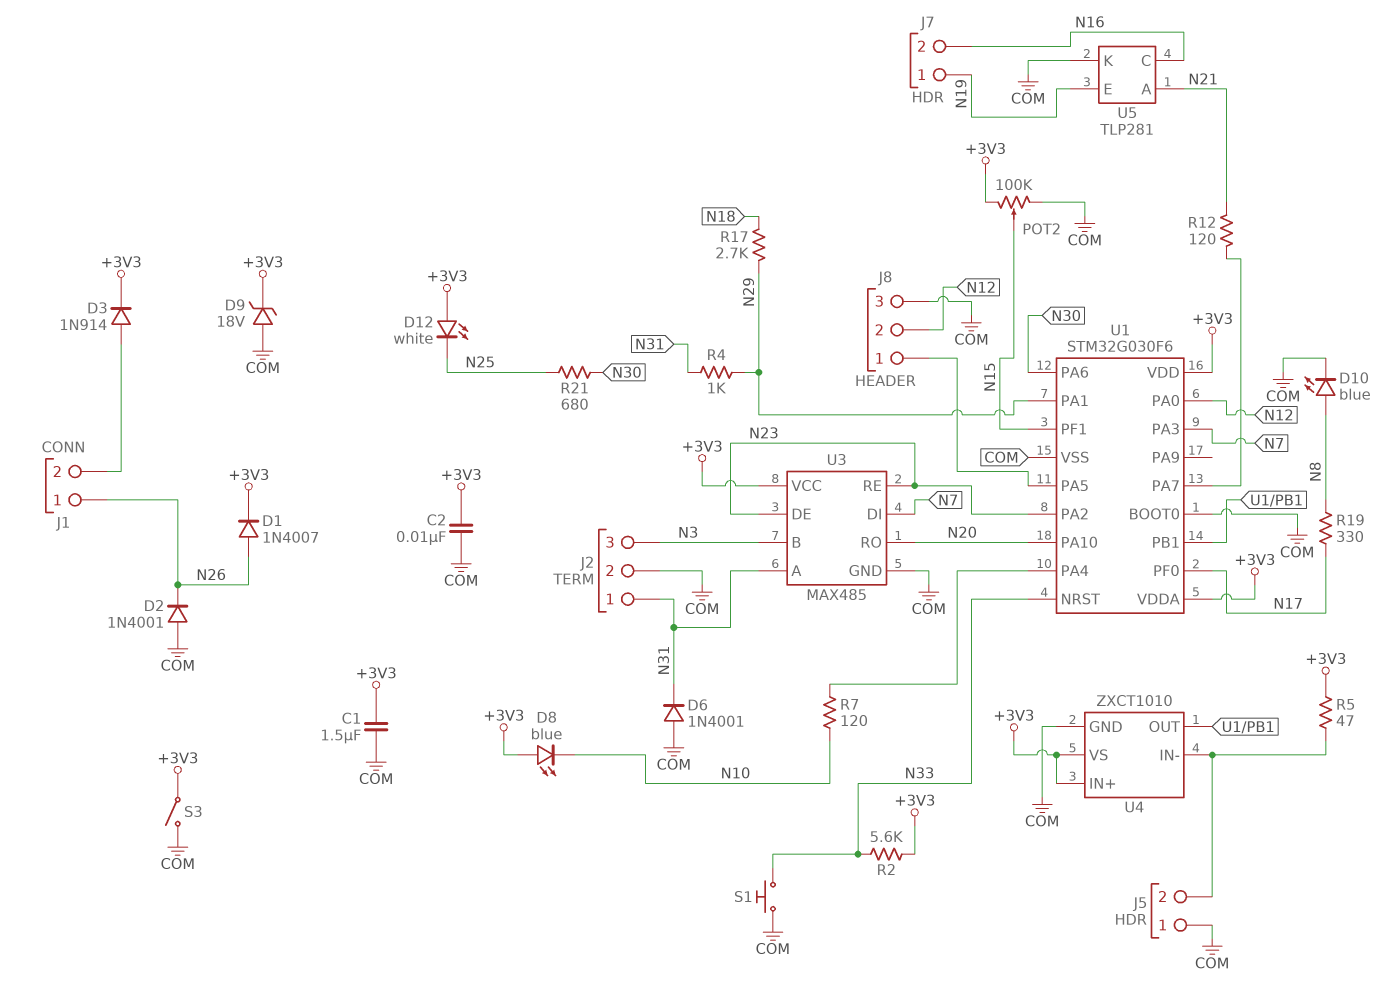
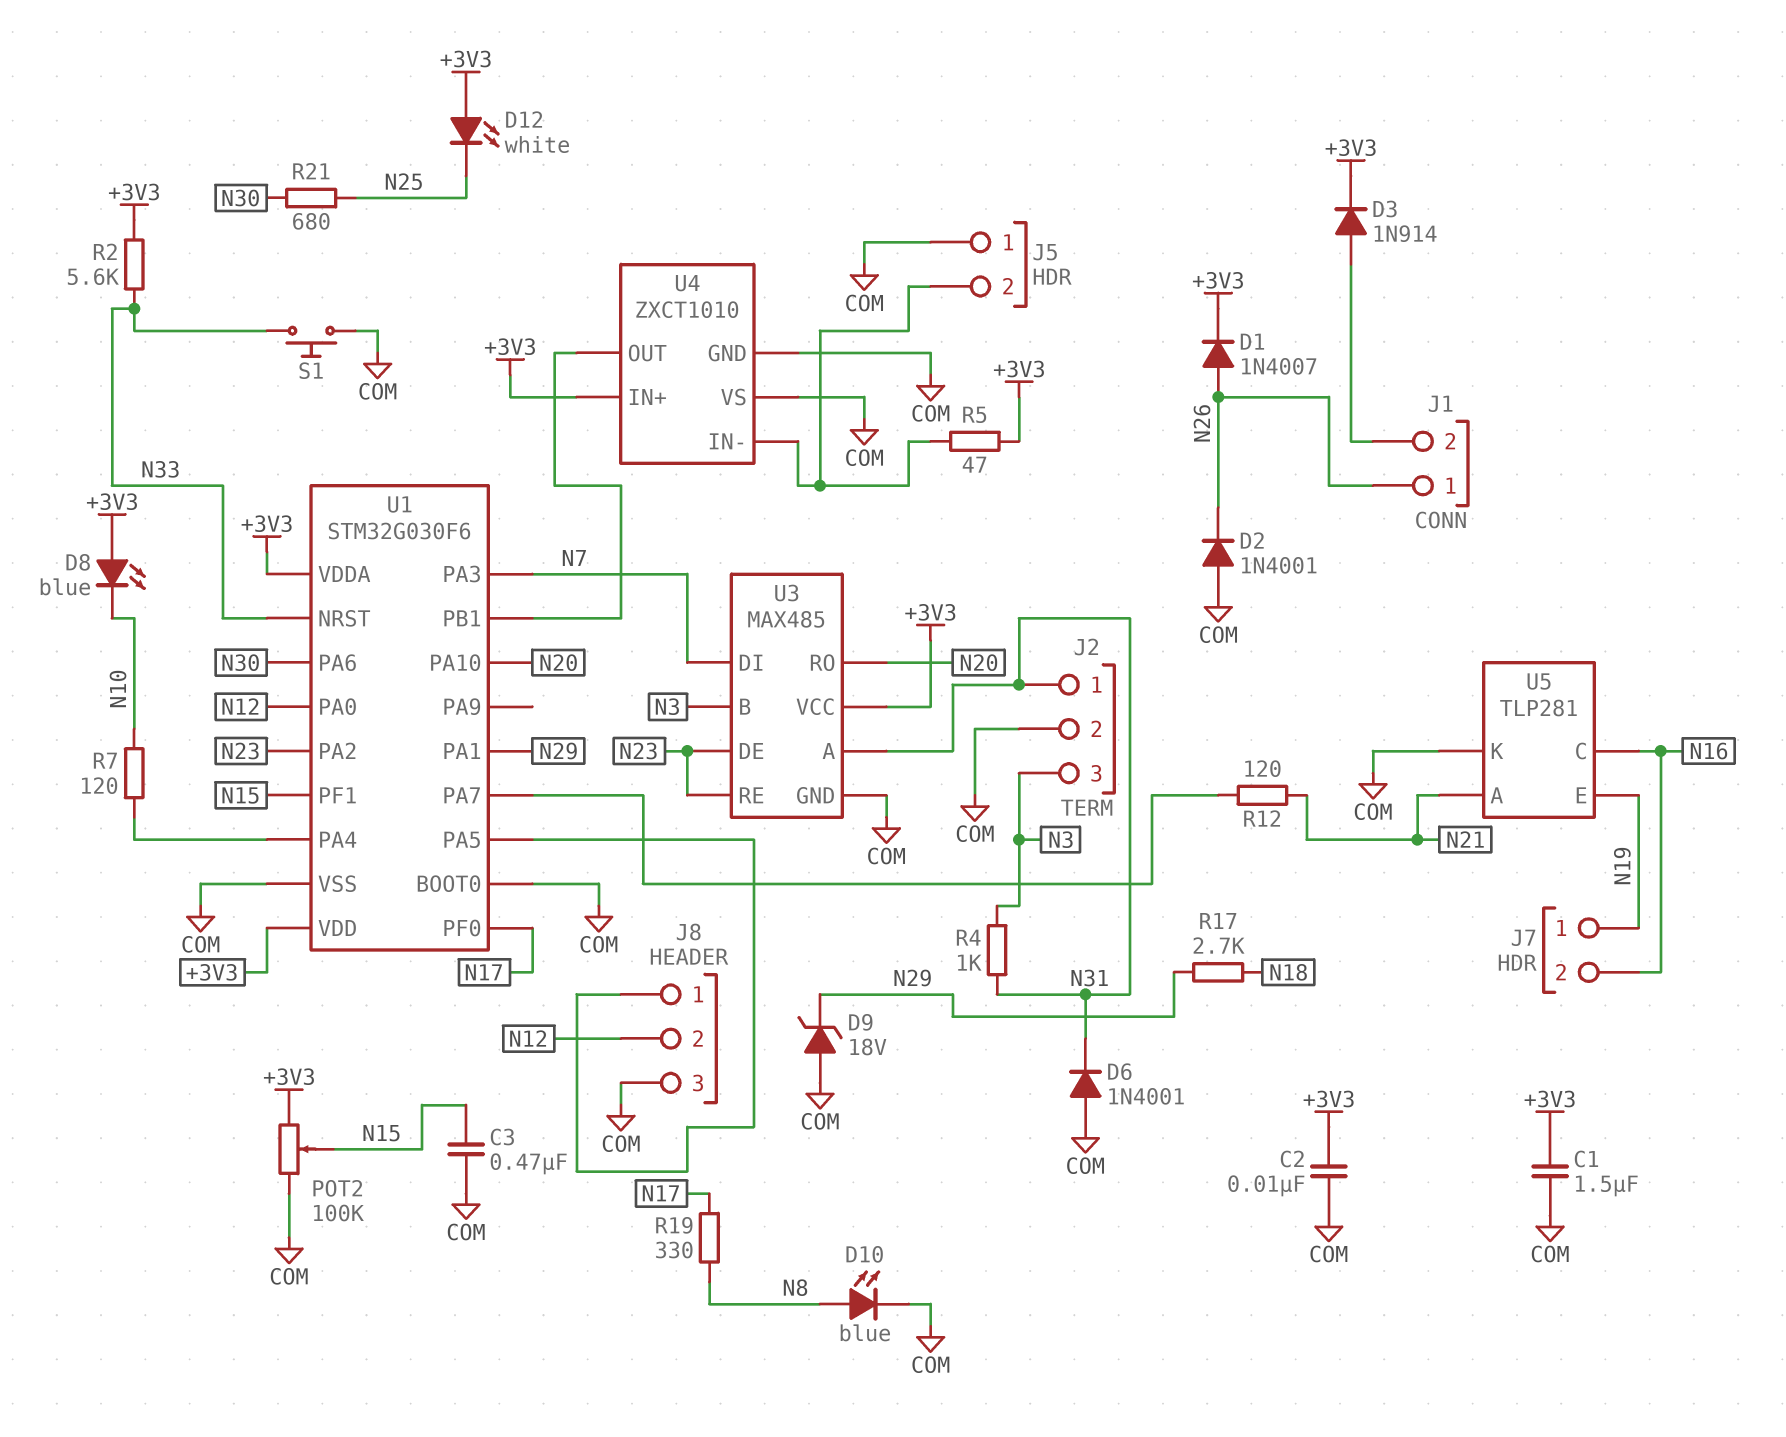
C3: none -> 470nF (COM, N15)
D9: zener 18V (A COM, K +3V3) -> zener 18V (A COM, K N29)
R4: 1k (N29, N31) -> 1k (N3, N31)
S3: switch (+3V3, COM) -> none
U4 pin VS: +3V3 -> COM

